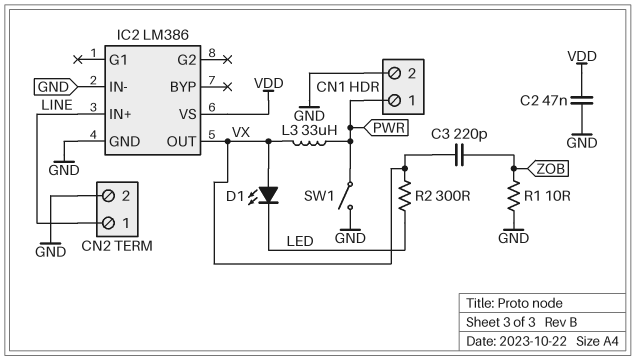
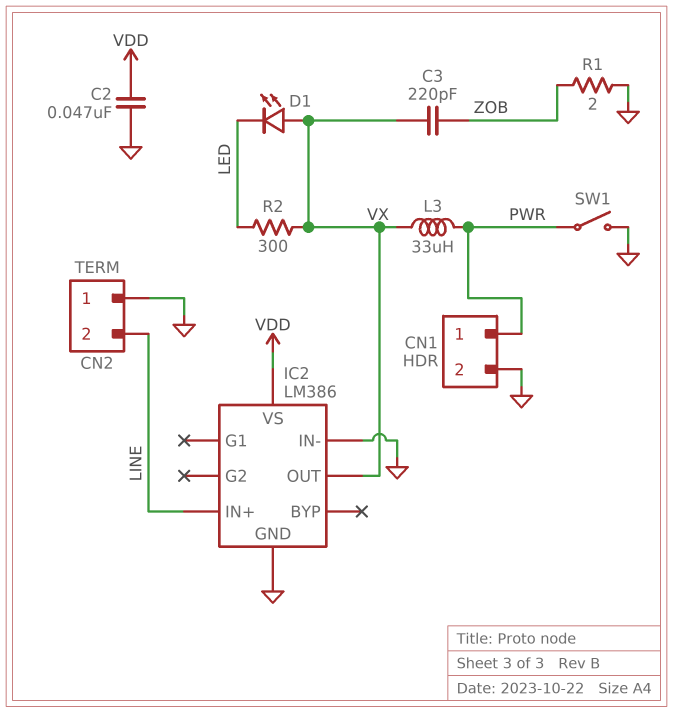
CN2 pin 1: LINE -> GND
CN2 pin 2: GND -> LINE
R1: 10 (GND, ZOB) -> 2 (GND, ZOB)

